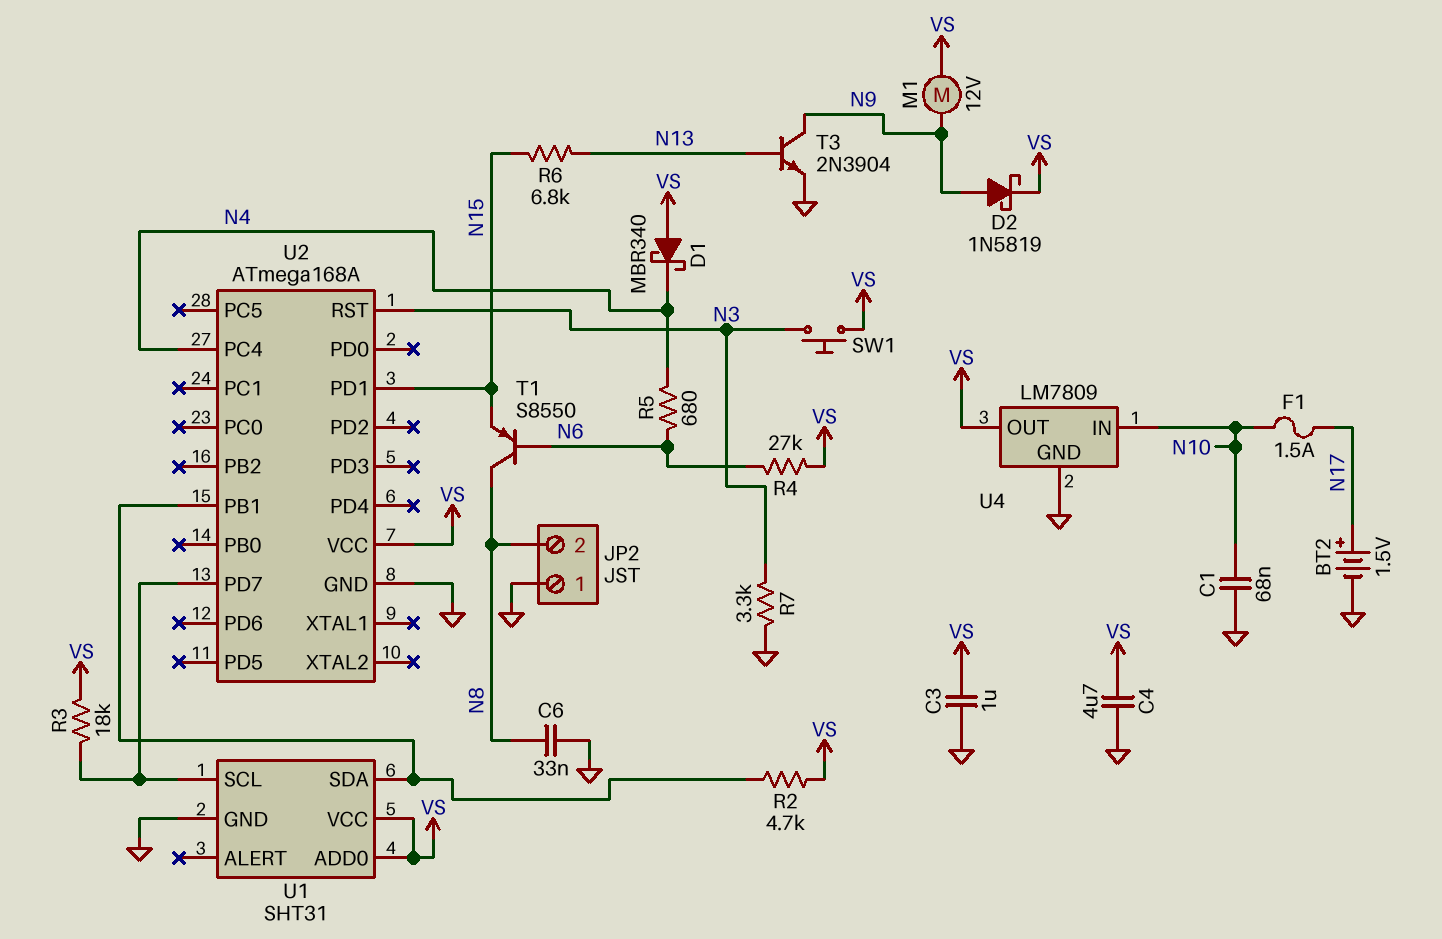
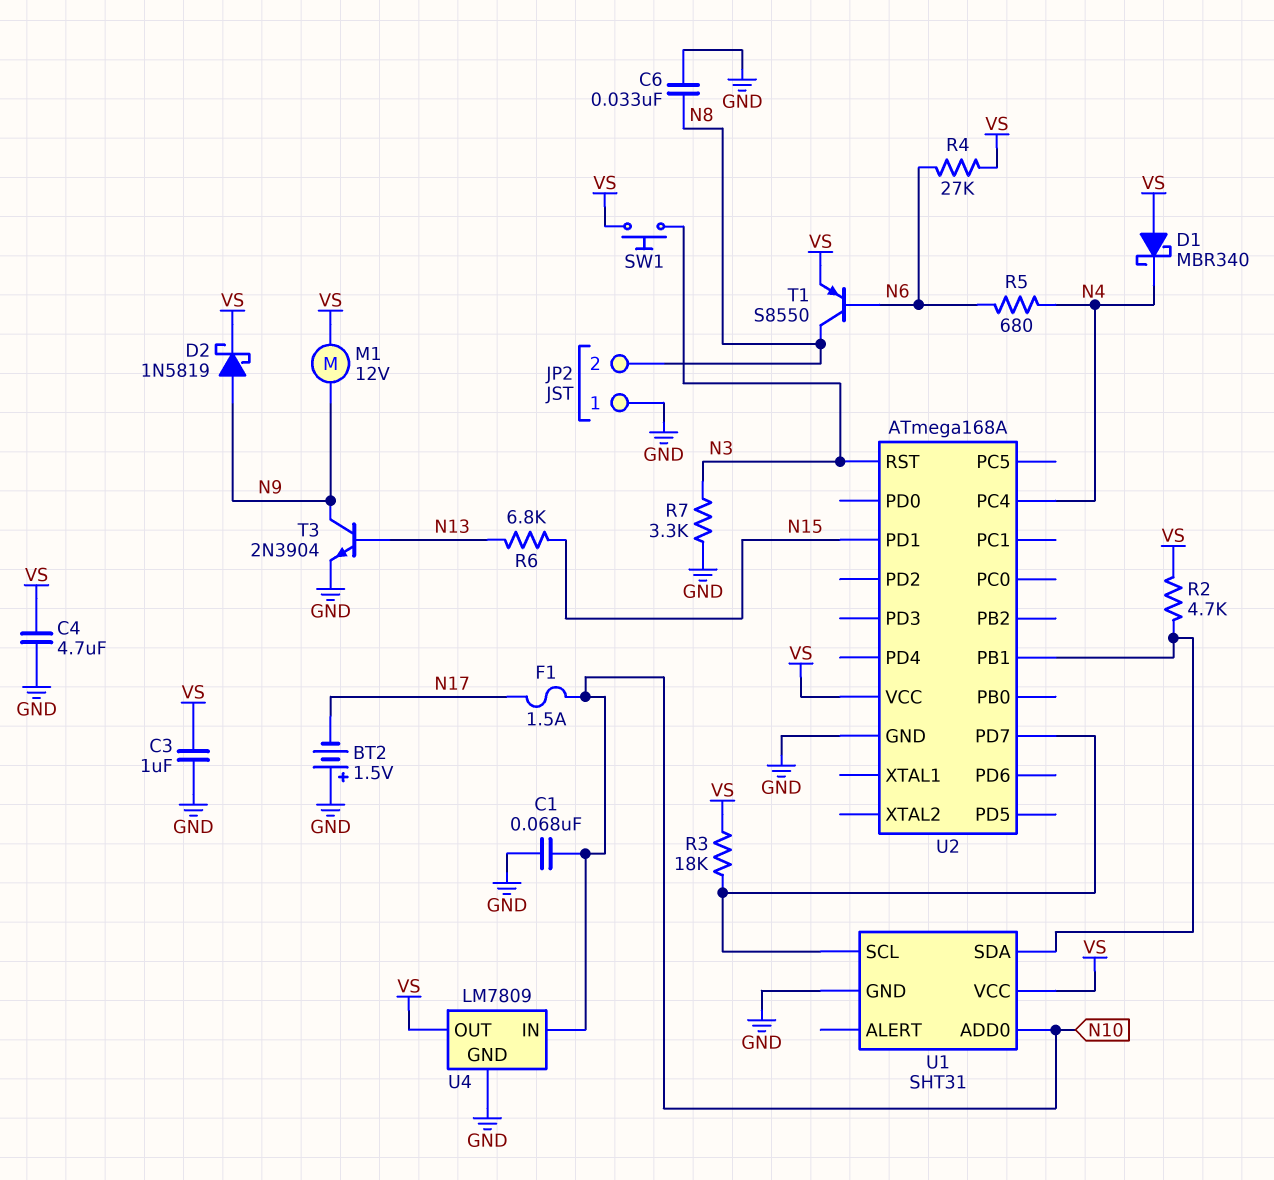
BT2: 1.5V (plus N17, minus GND) -> 1.5V (plus GND, minus N17)
T1: PNP S8550 (B N6, C N8, E N15) -> PNP S8550 (B N6, C N8, E VS)
U1 pin ADD0: VS -> N10

